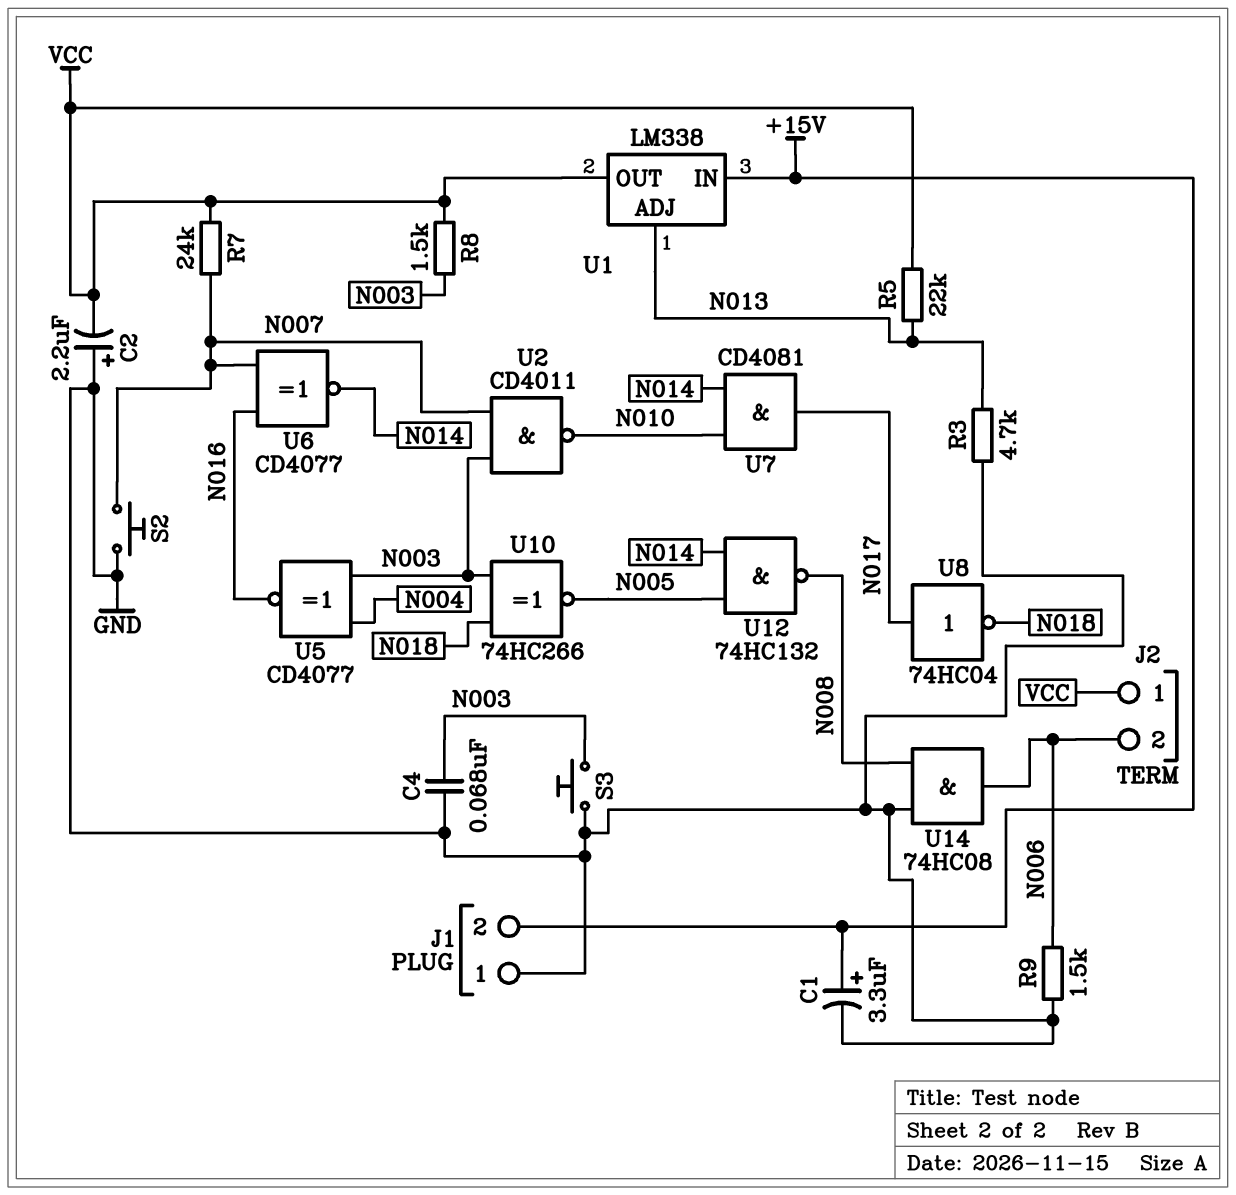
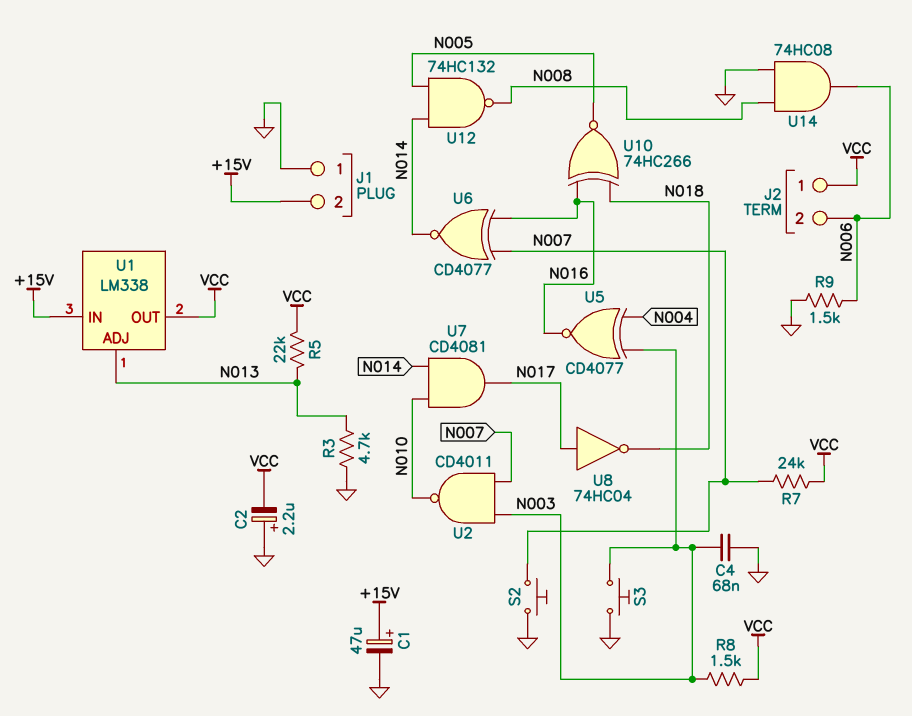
C1: 3.3uF (plus +15V, minus GND) -> 47uF (plus +15V, minus GND)
U10: XNOR 74HC266 (in N003, in N018, out N005) -> XNOR 74HC266 (in N016, in N018, out N005)

